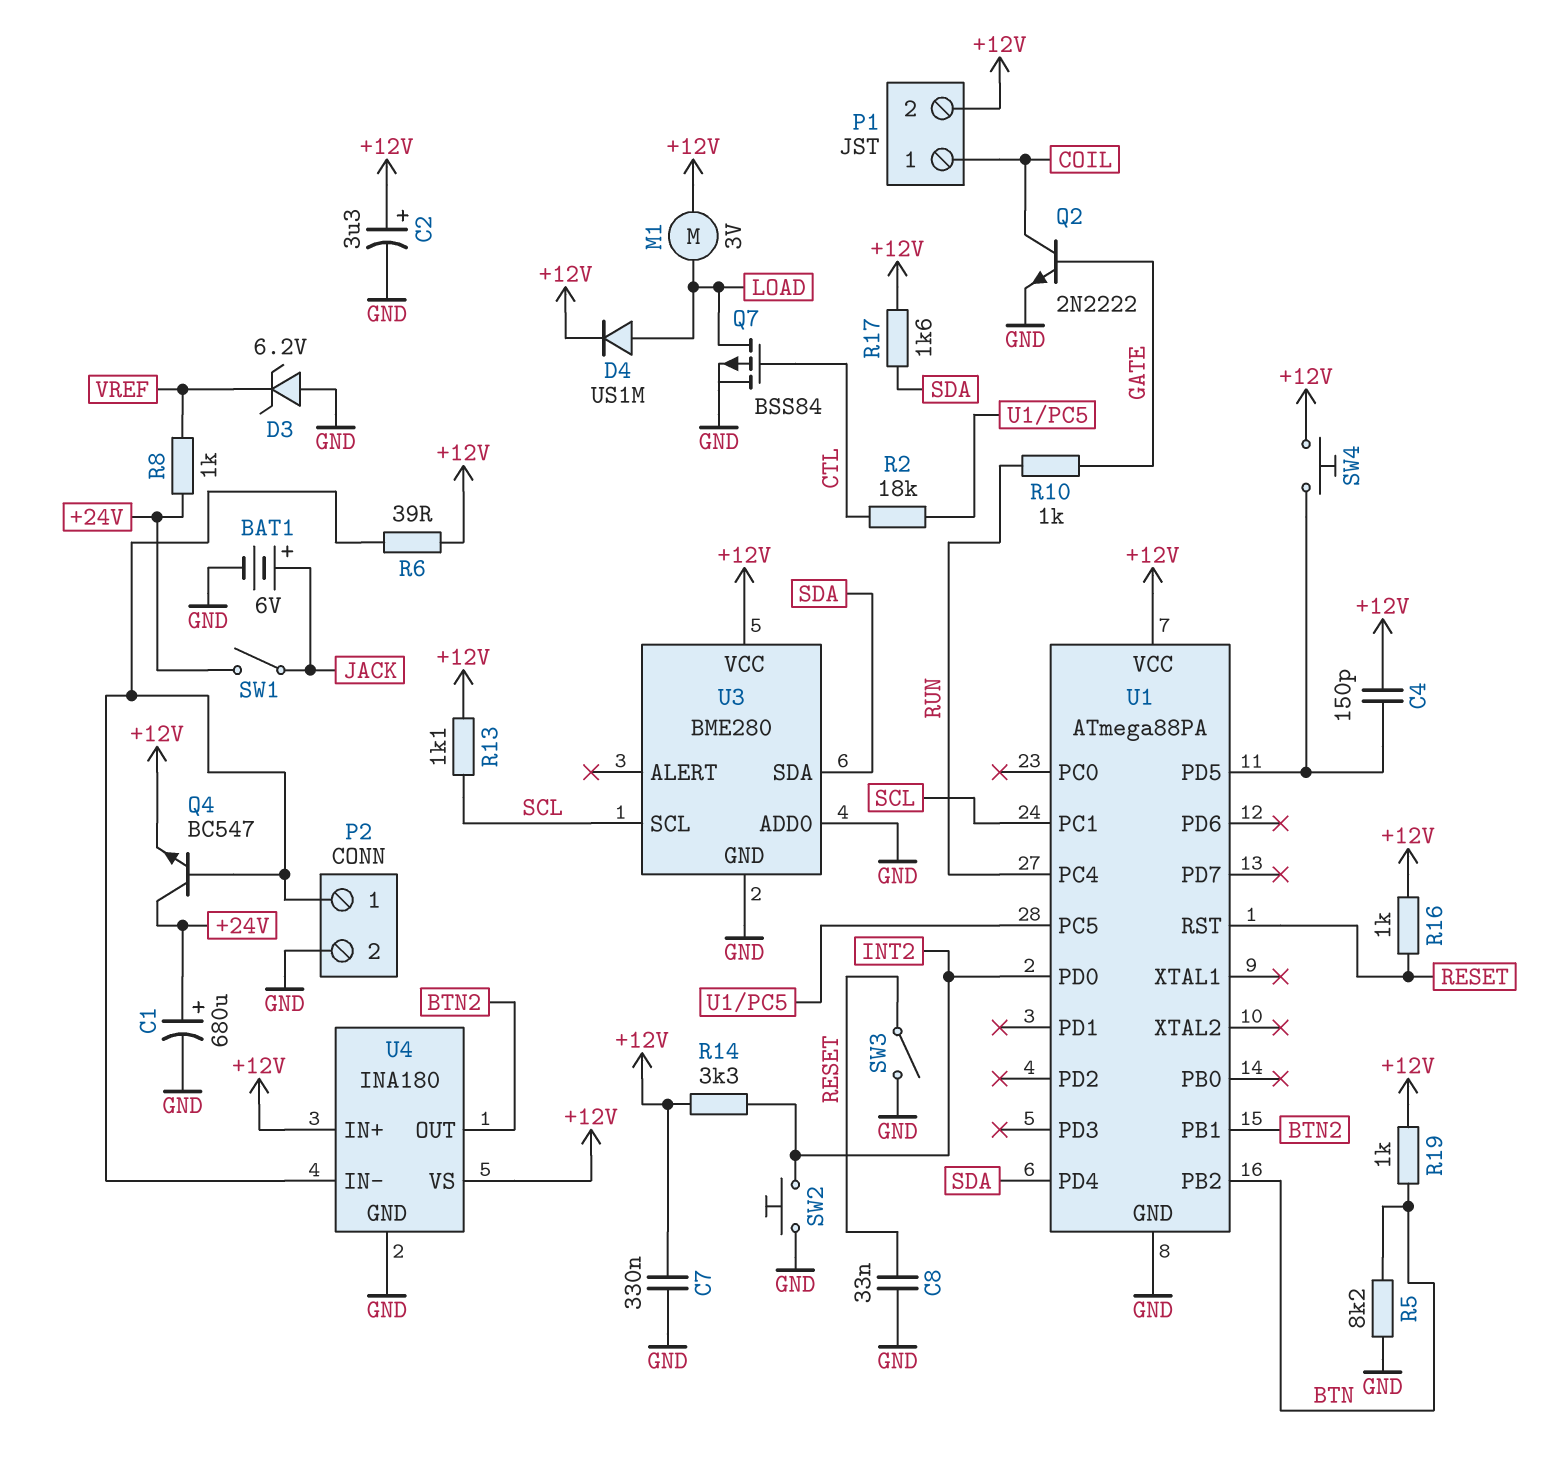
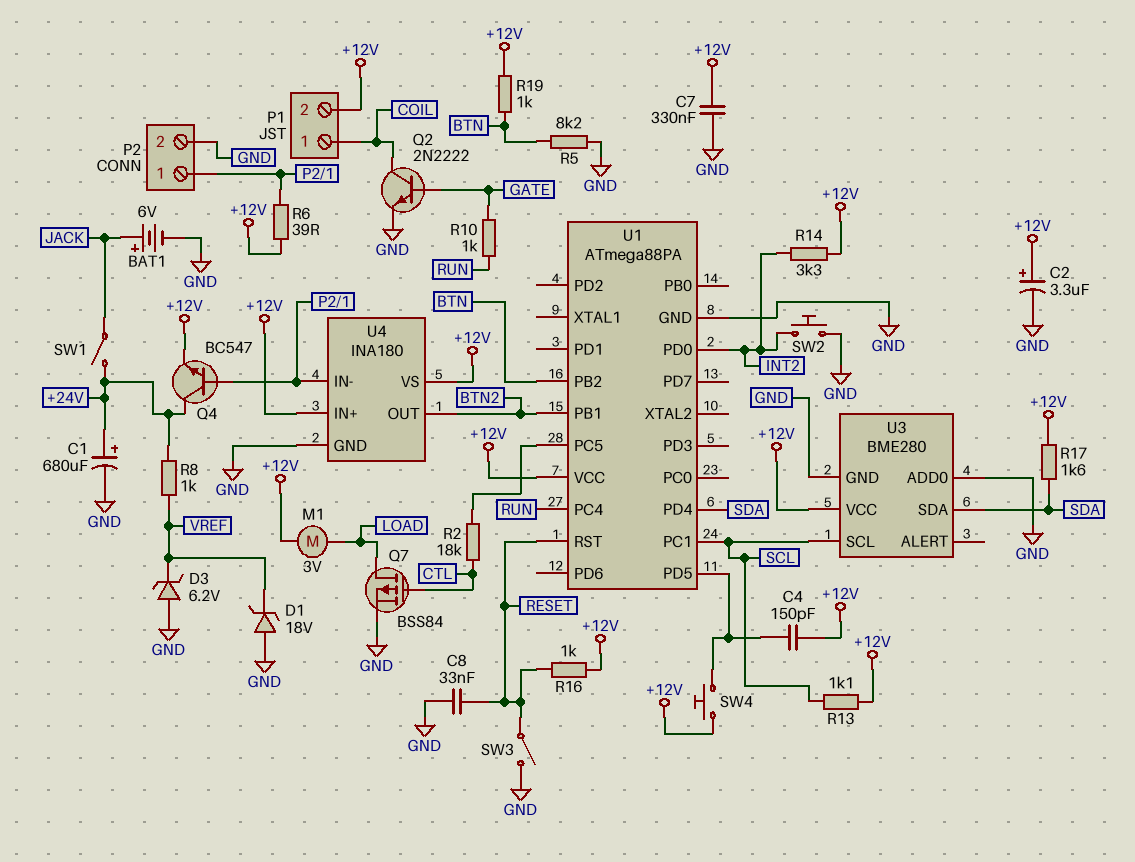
D1: none -> zener 18V (A GND, K VREF)
D4: diode US1M (A LOAD, K +12V) -> none

